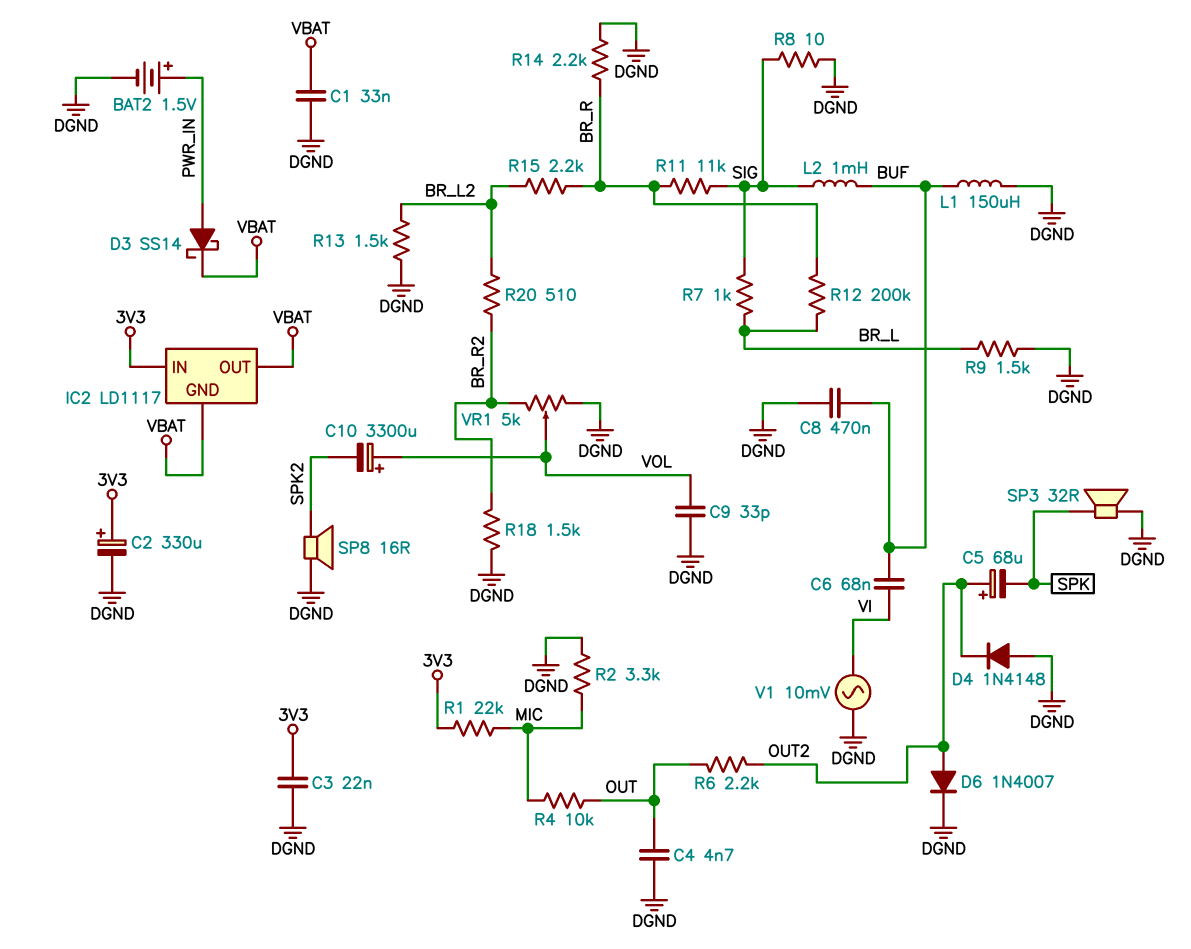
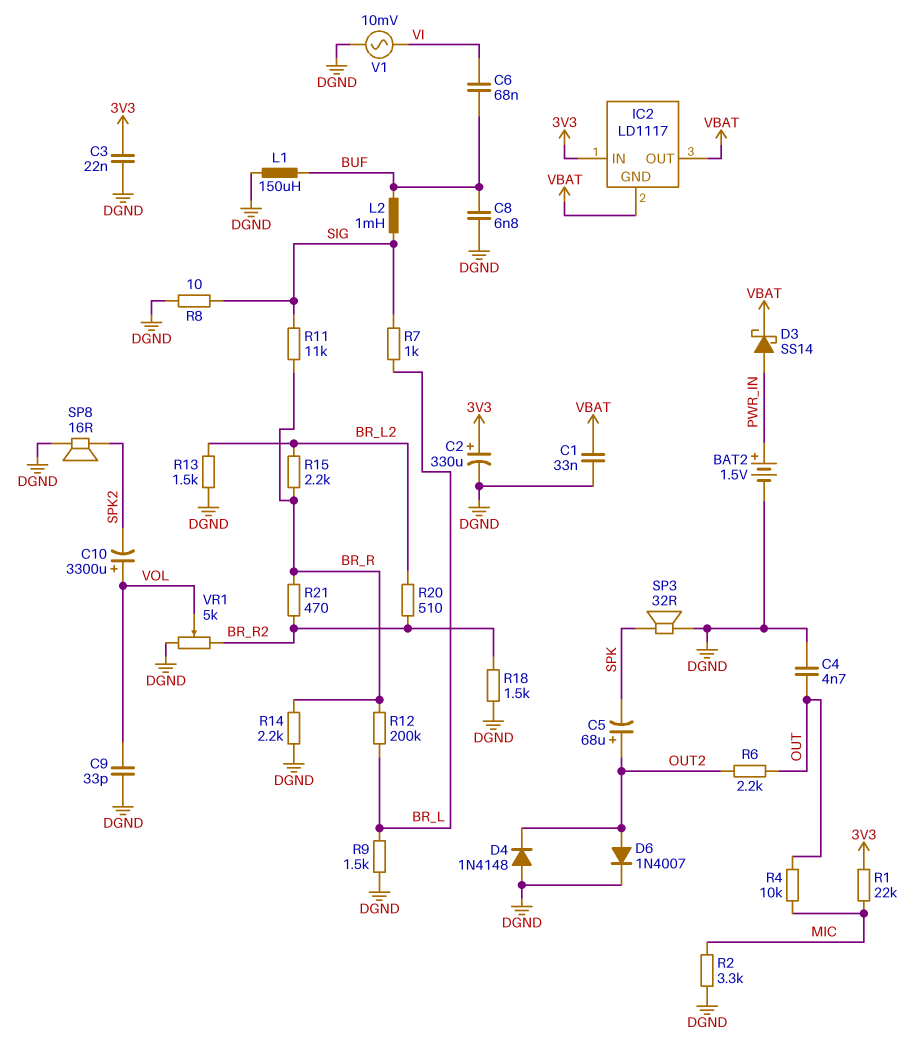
C8: 470nF (BUF, DGND) -> 6.8nF (BUF, DGND)
R21: none -> 470 (BR_R, BR_R2)

